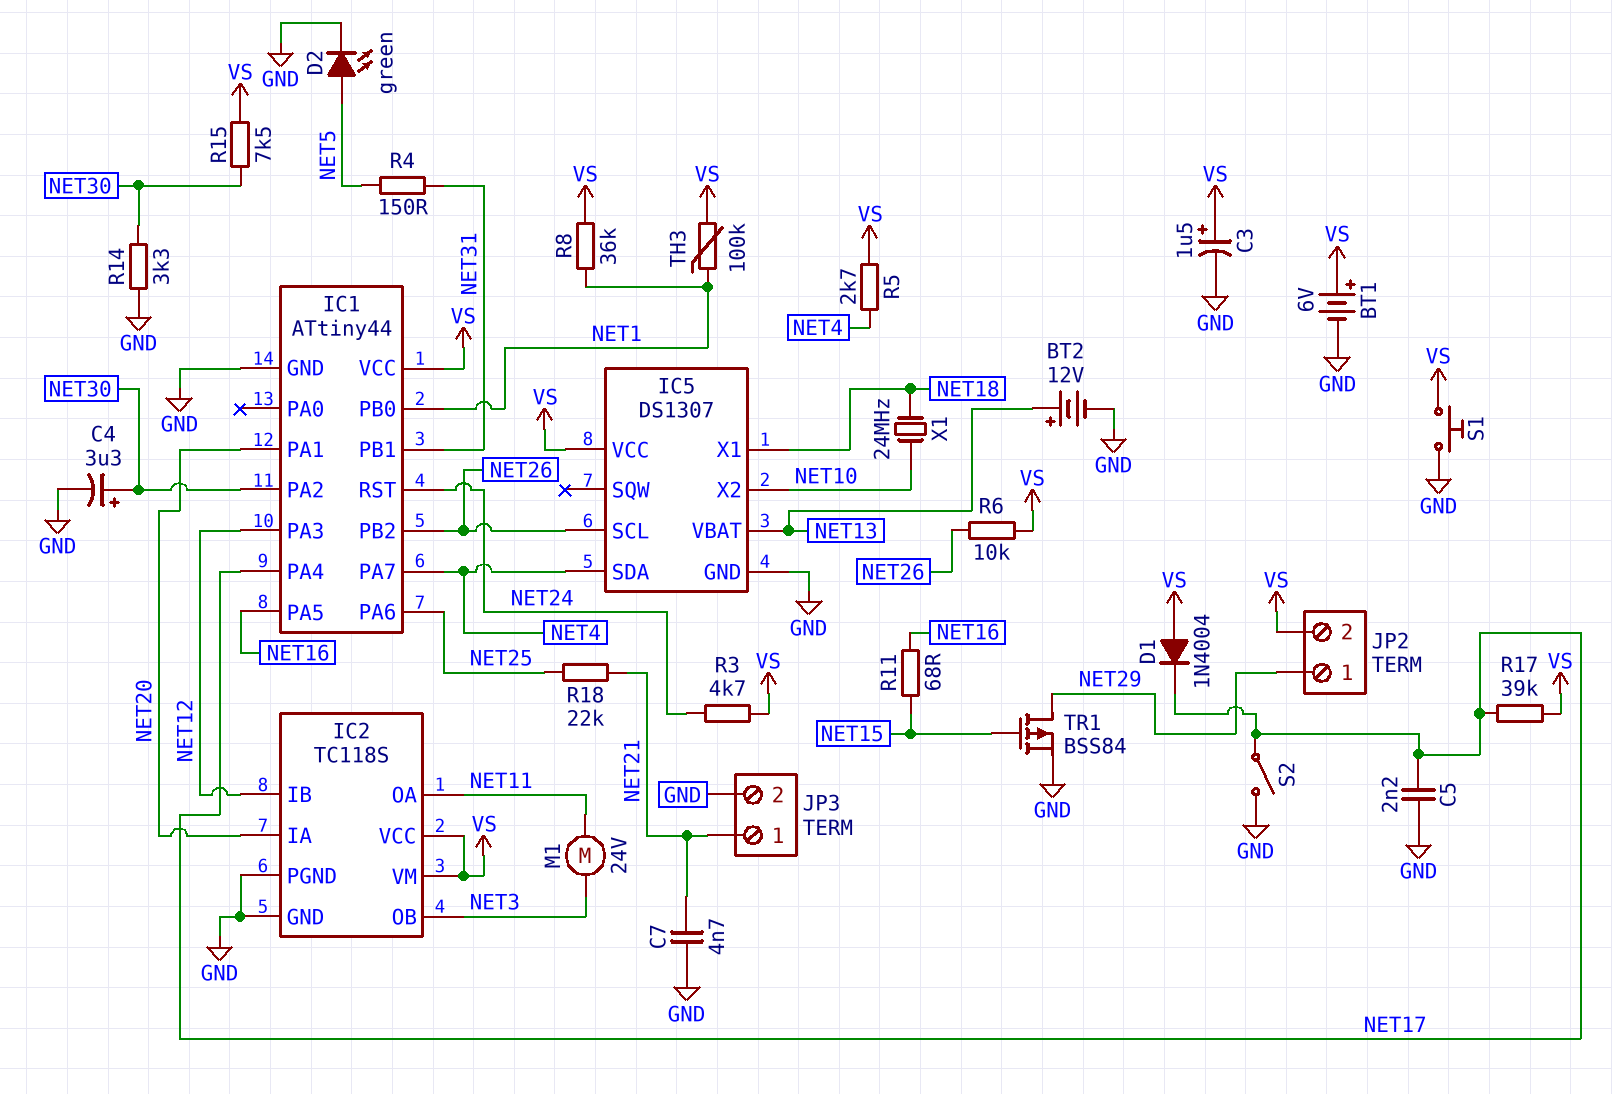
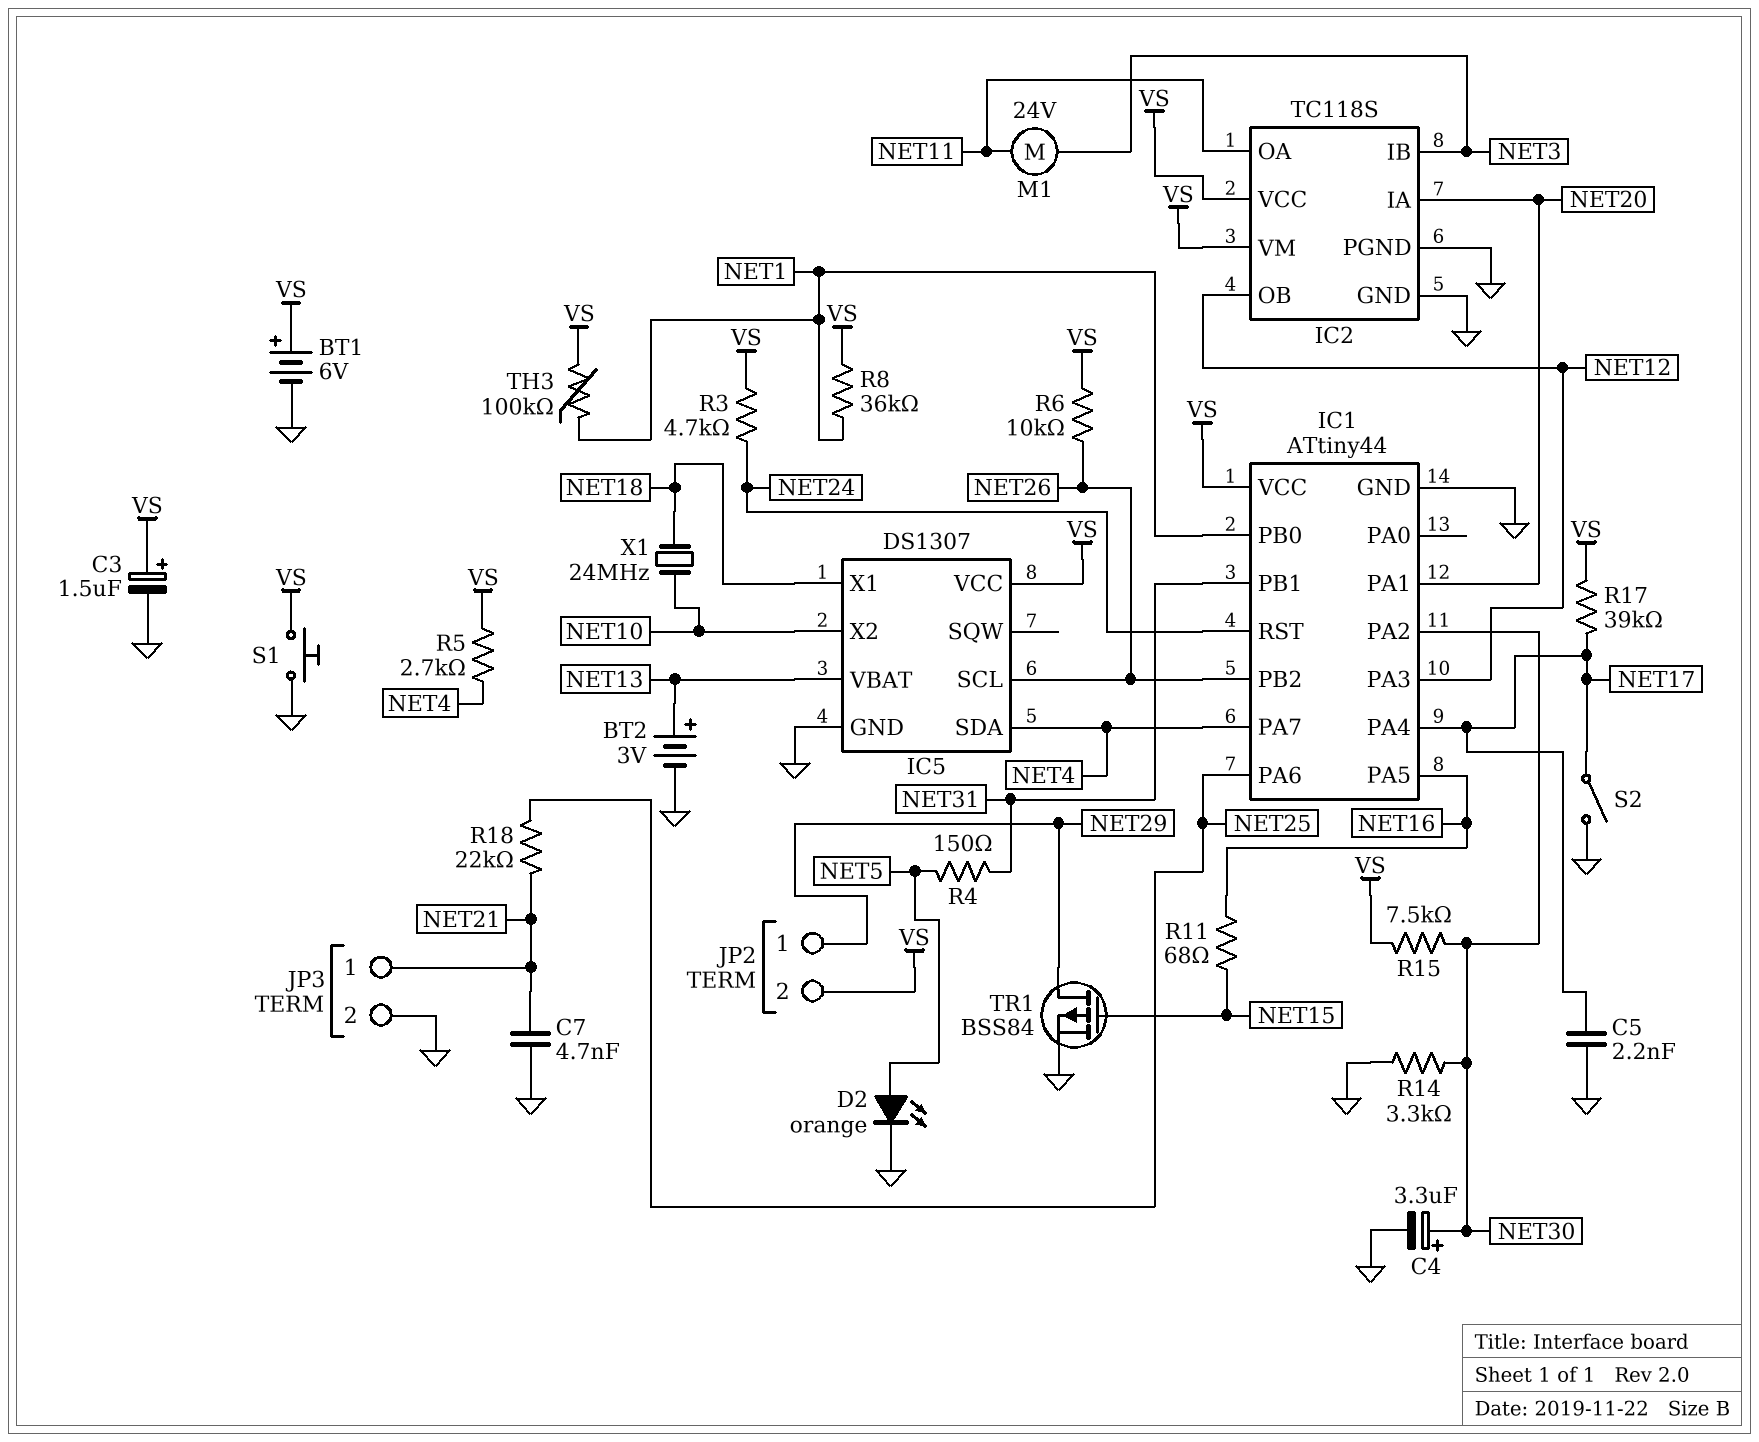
BT2: 12V (plus NET13, minus GND) -> 3V (plus NET13, minus GND)
D1: diode 1N4004 (A VS, K NET17) -> none
D2: LED green (A NET5, K GND) -> LED orange (A NET5, K GND)
IC2 pin IB: NET12 -> NET3
IC2 pin OB: NET3 -> NET12

